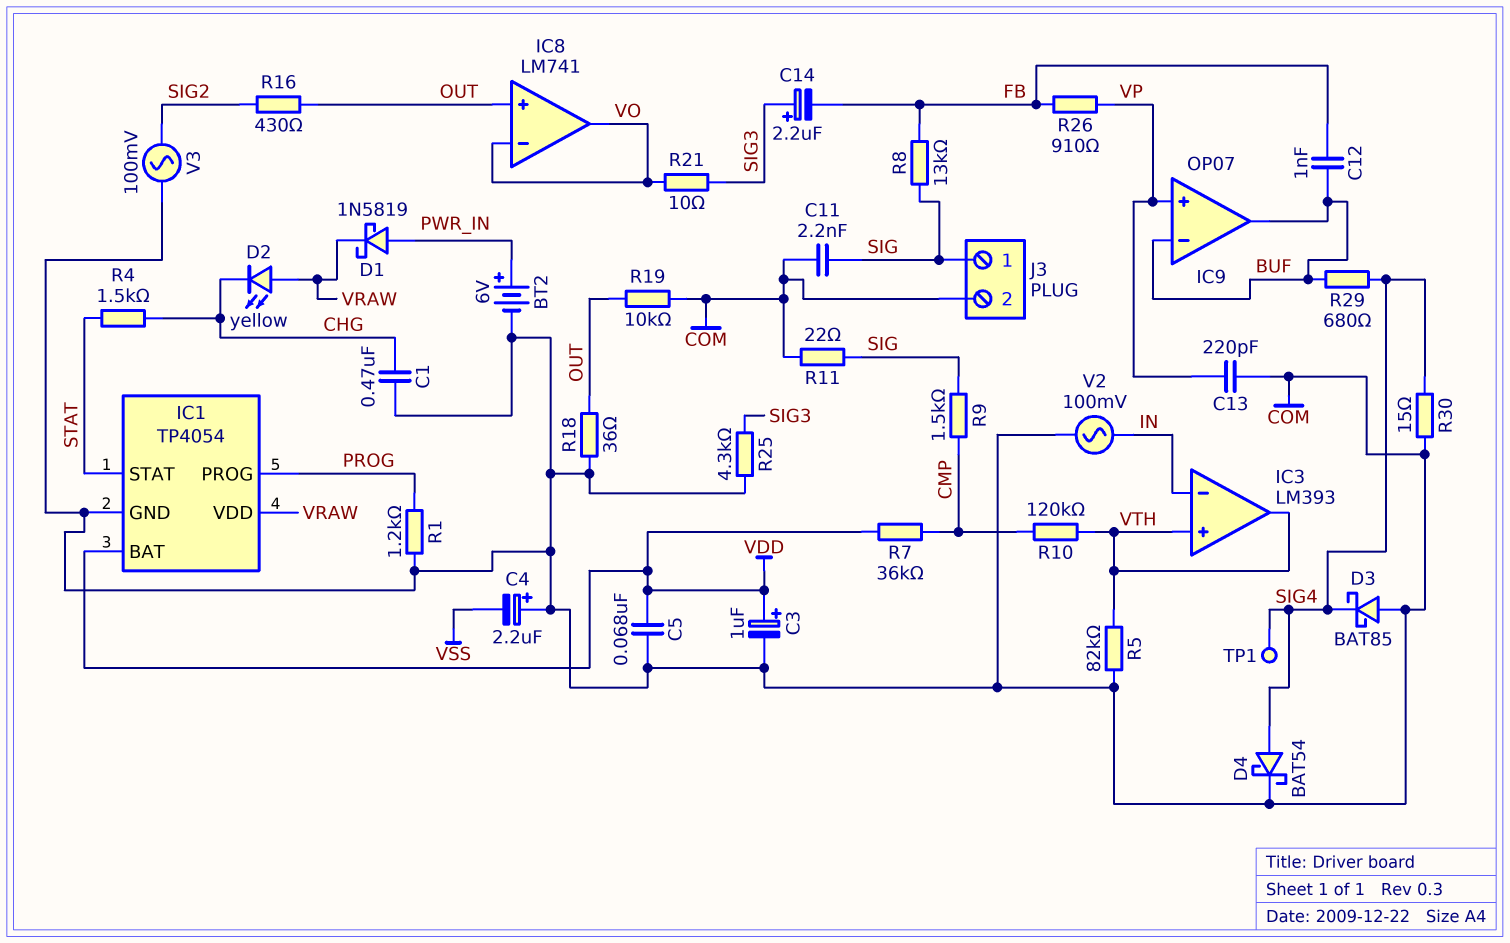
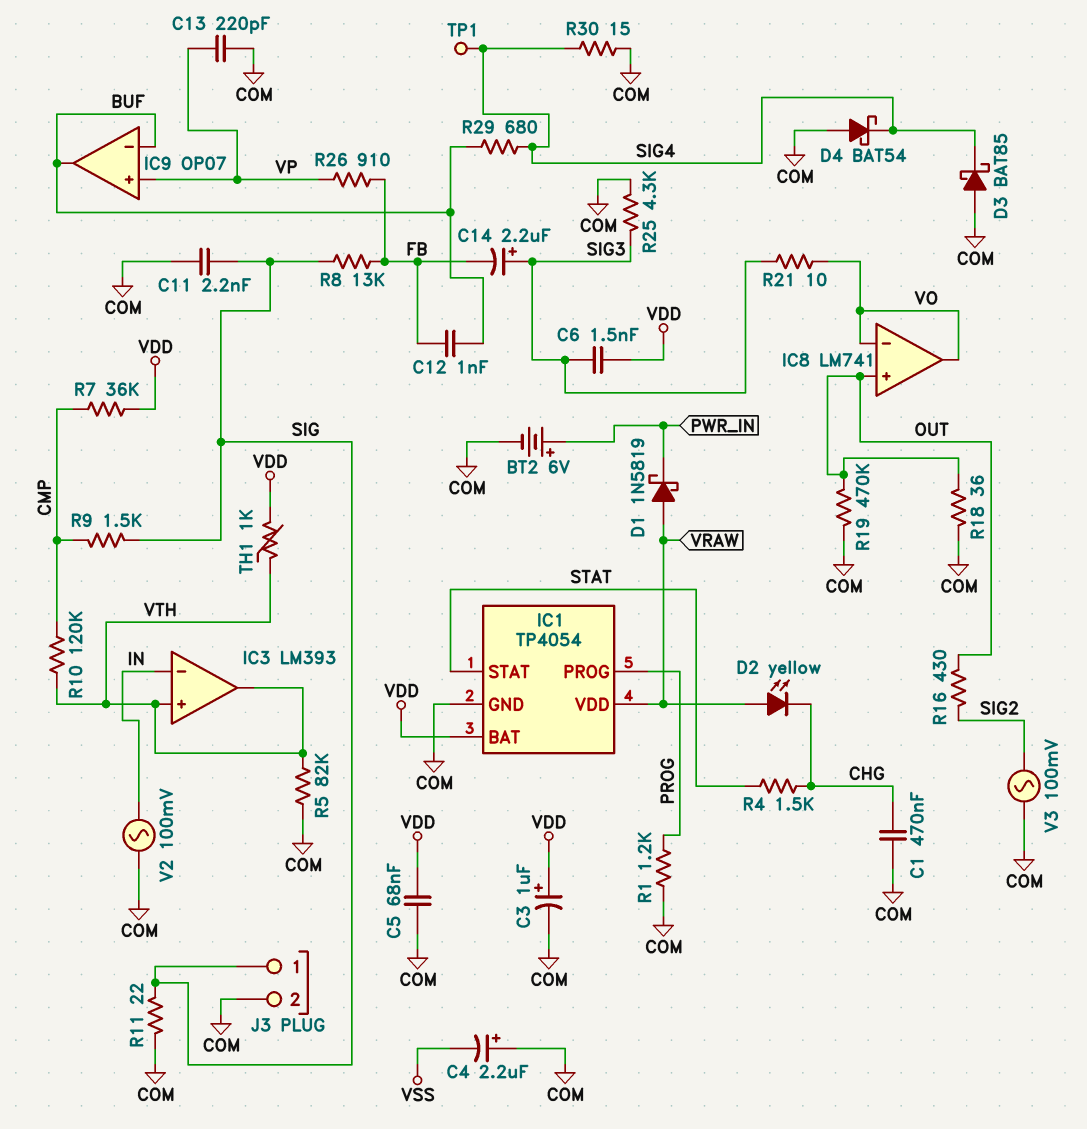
C6: none -> 1.5nF (SIG3, VDD)
D1: schottky 1N5819 (A PWR_IN, K VRAW) -> schottky 1N5819 (A VRAW, K PWR_IN)
D4: schottky BAT54 (A SIG4, K COM) -> schottky BAT54 (A COM, K SIG4)
R19: 10k (COM, OUT) -> 470k (COM, OUT)
TH1: none -> 1k (VDD, VTH)

